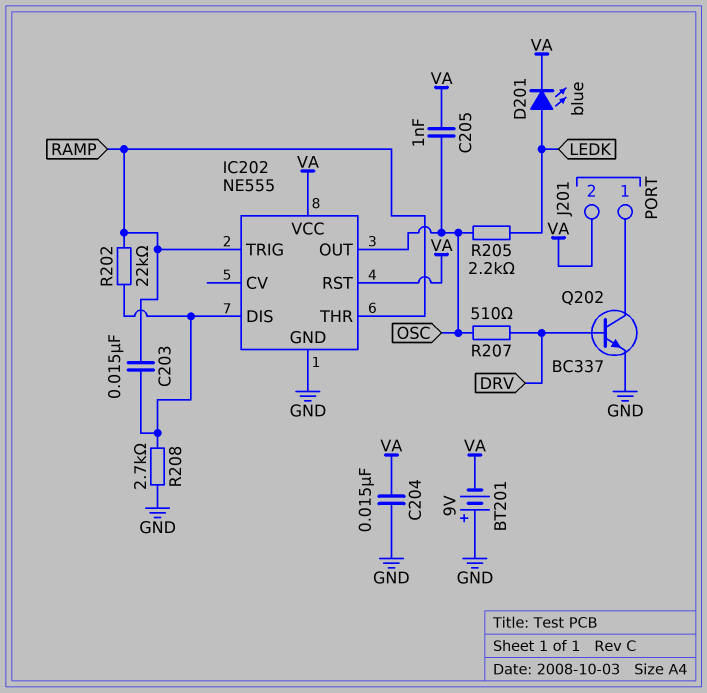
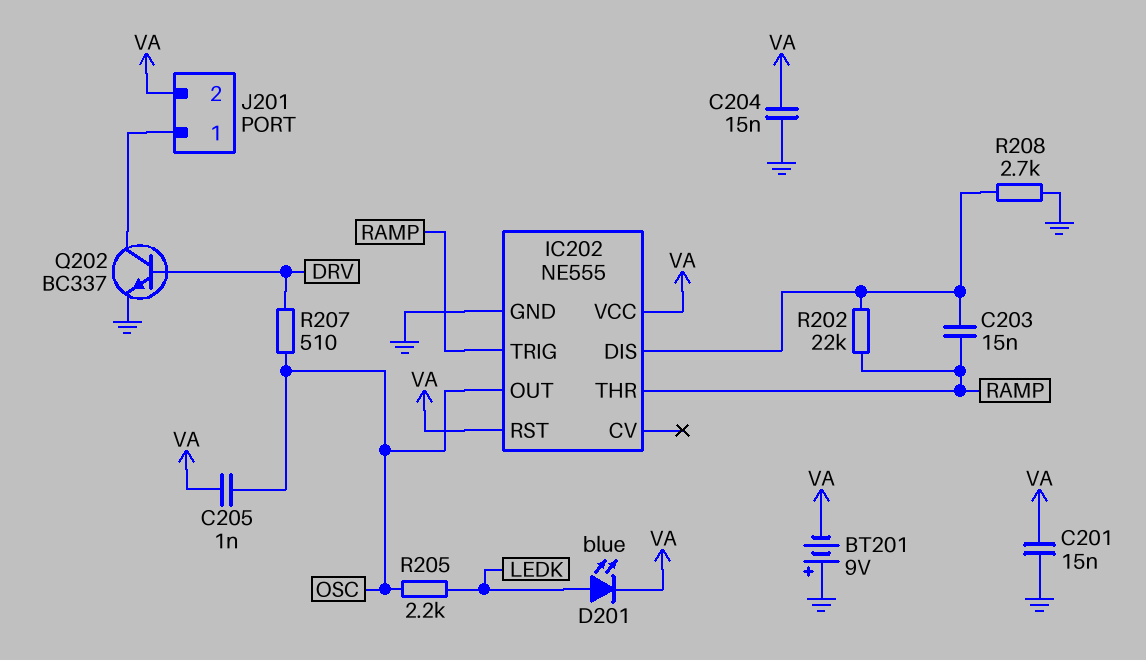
C201: none -> 15nF (GND, VA)

